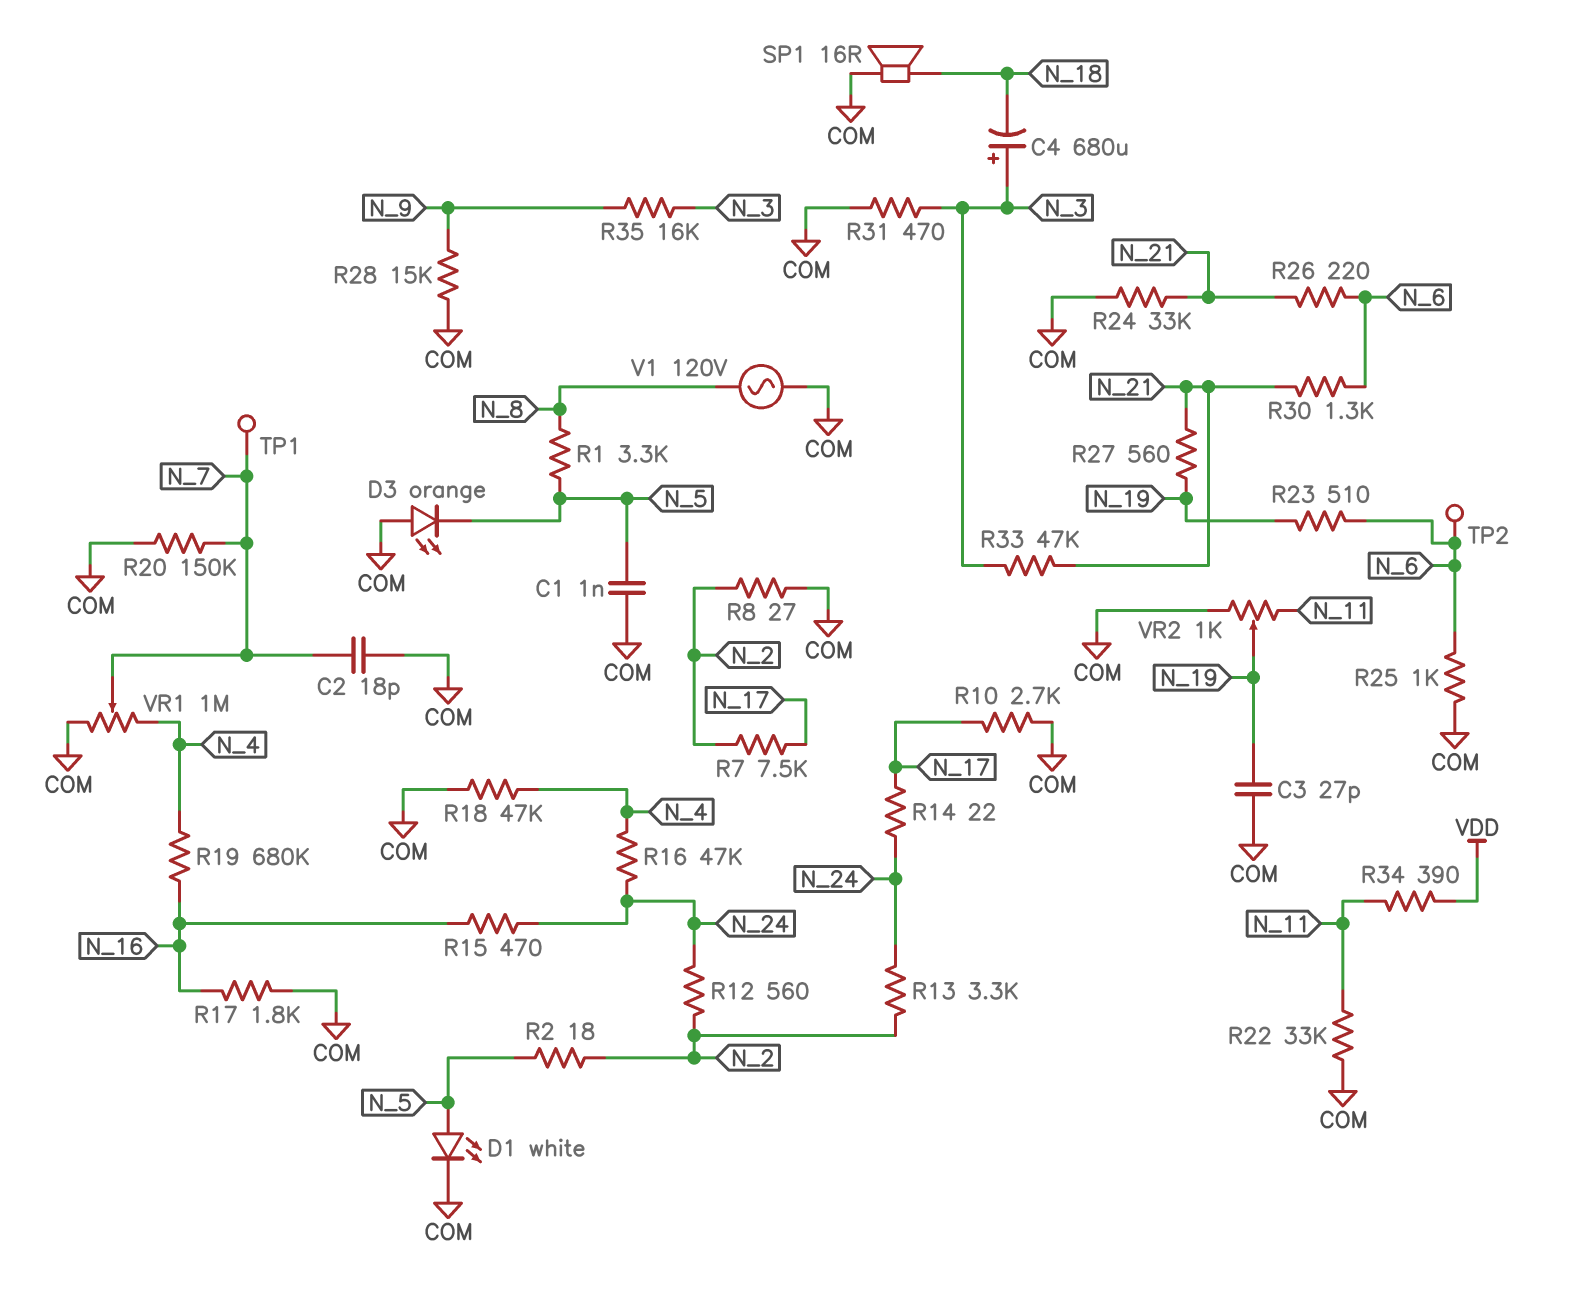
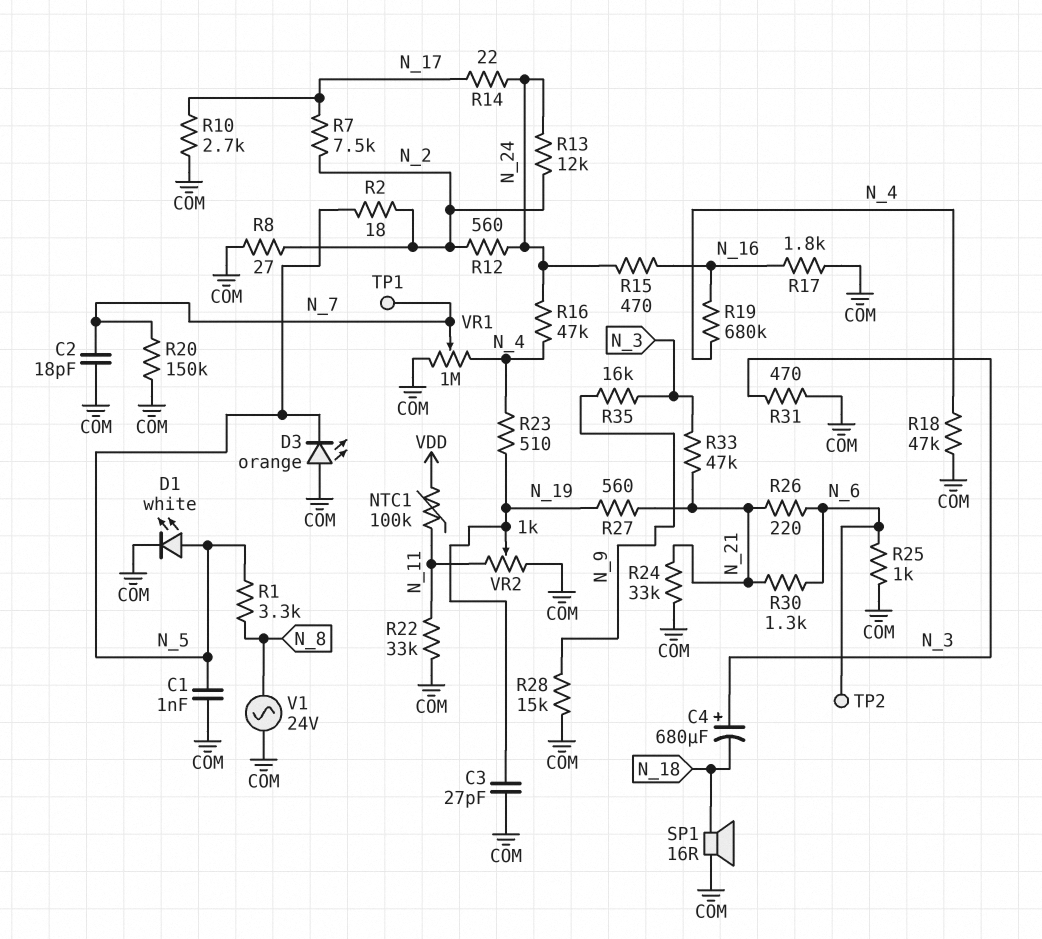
NTC1: none -> 100k (N_11, VDD)
R13: 3.3k (N_2, N_24) -> 12k (N_2, N_24)
R23: 510 (N_6, N_19) -> 510 (N_4, N_19)
R34: 390 (N_11, VDD) -> none
V1: AC 120V (COM, N_8) -> AC 24V (COM, N_8)

